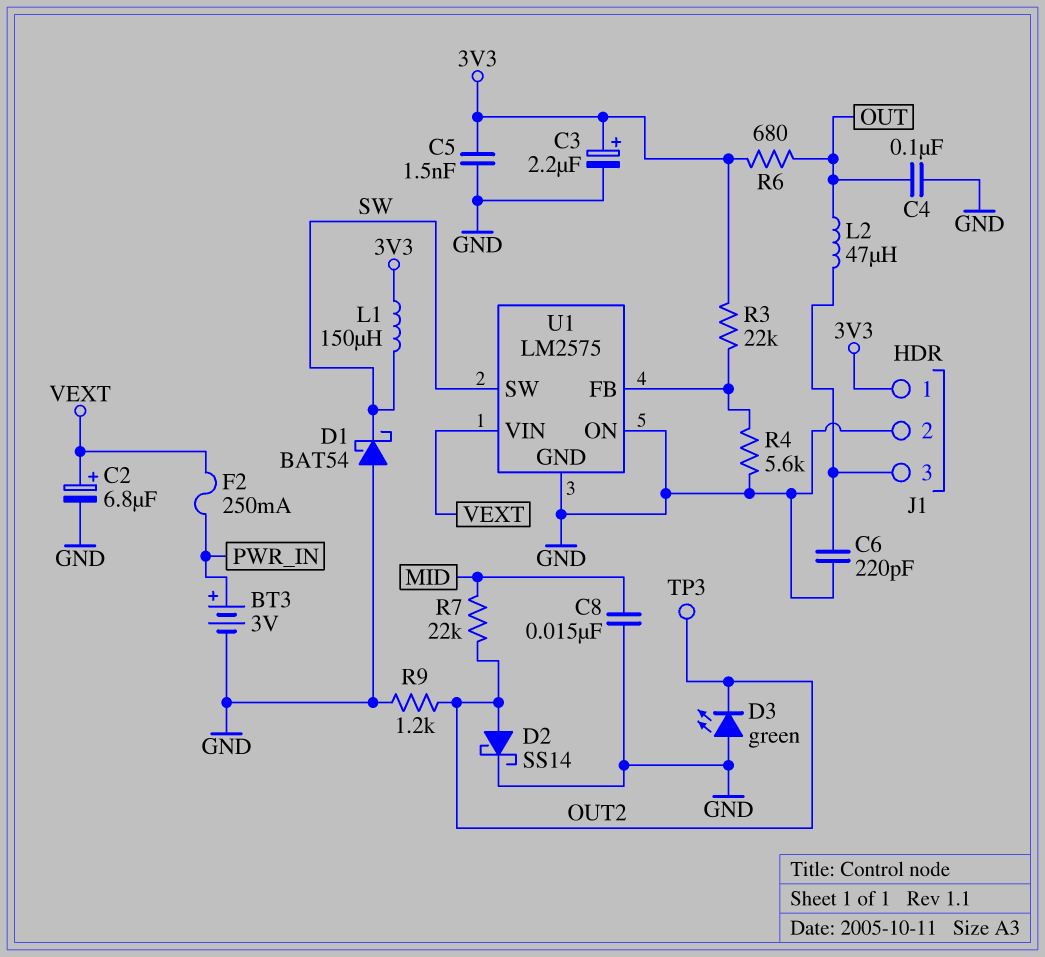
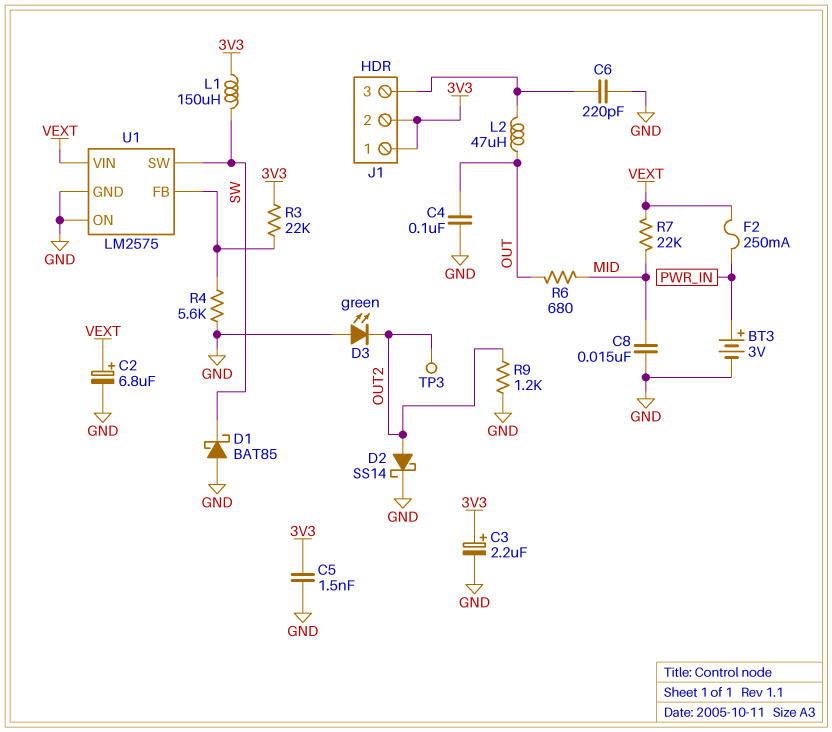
D1: schottky BAT54 (A GND, K SW) -> schottky BAT85 (A GND, K SW)
J1 pin 2: GND -> 3V3
R6: 680 (3V3, OUT) -> 680 (MID, OUT)
R7: 22k (MID, OUT2) -> 22k (MID, VEXT)

